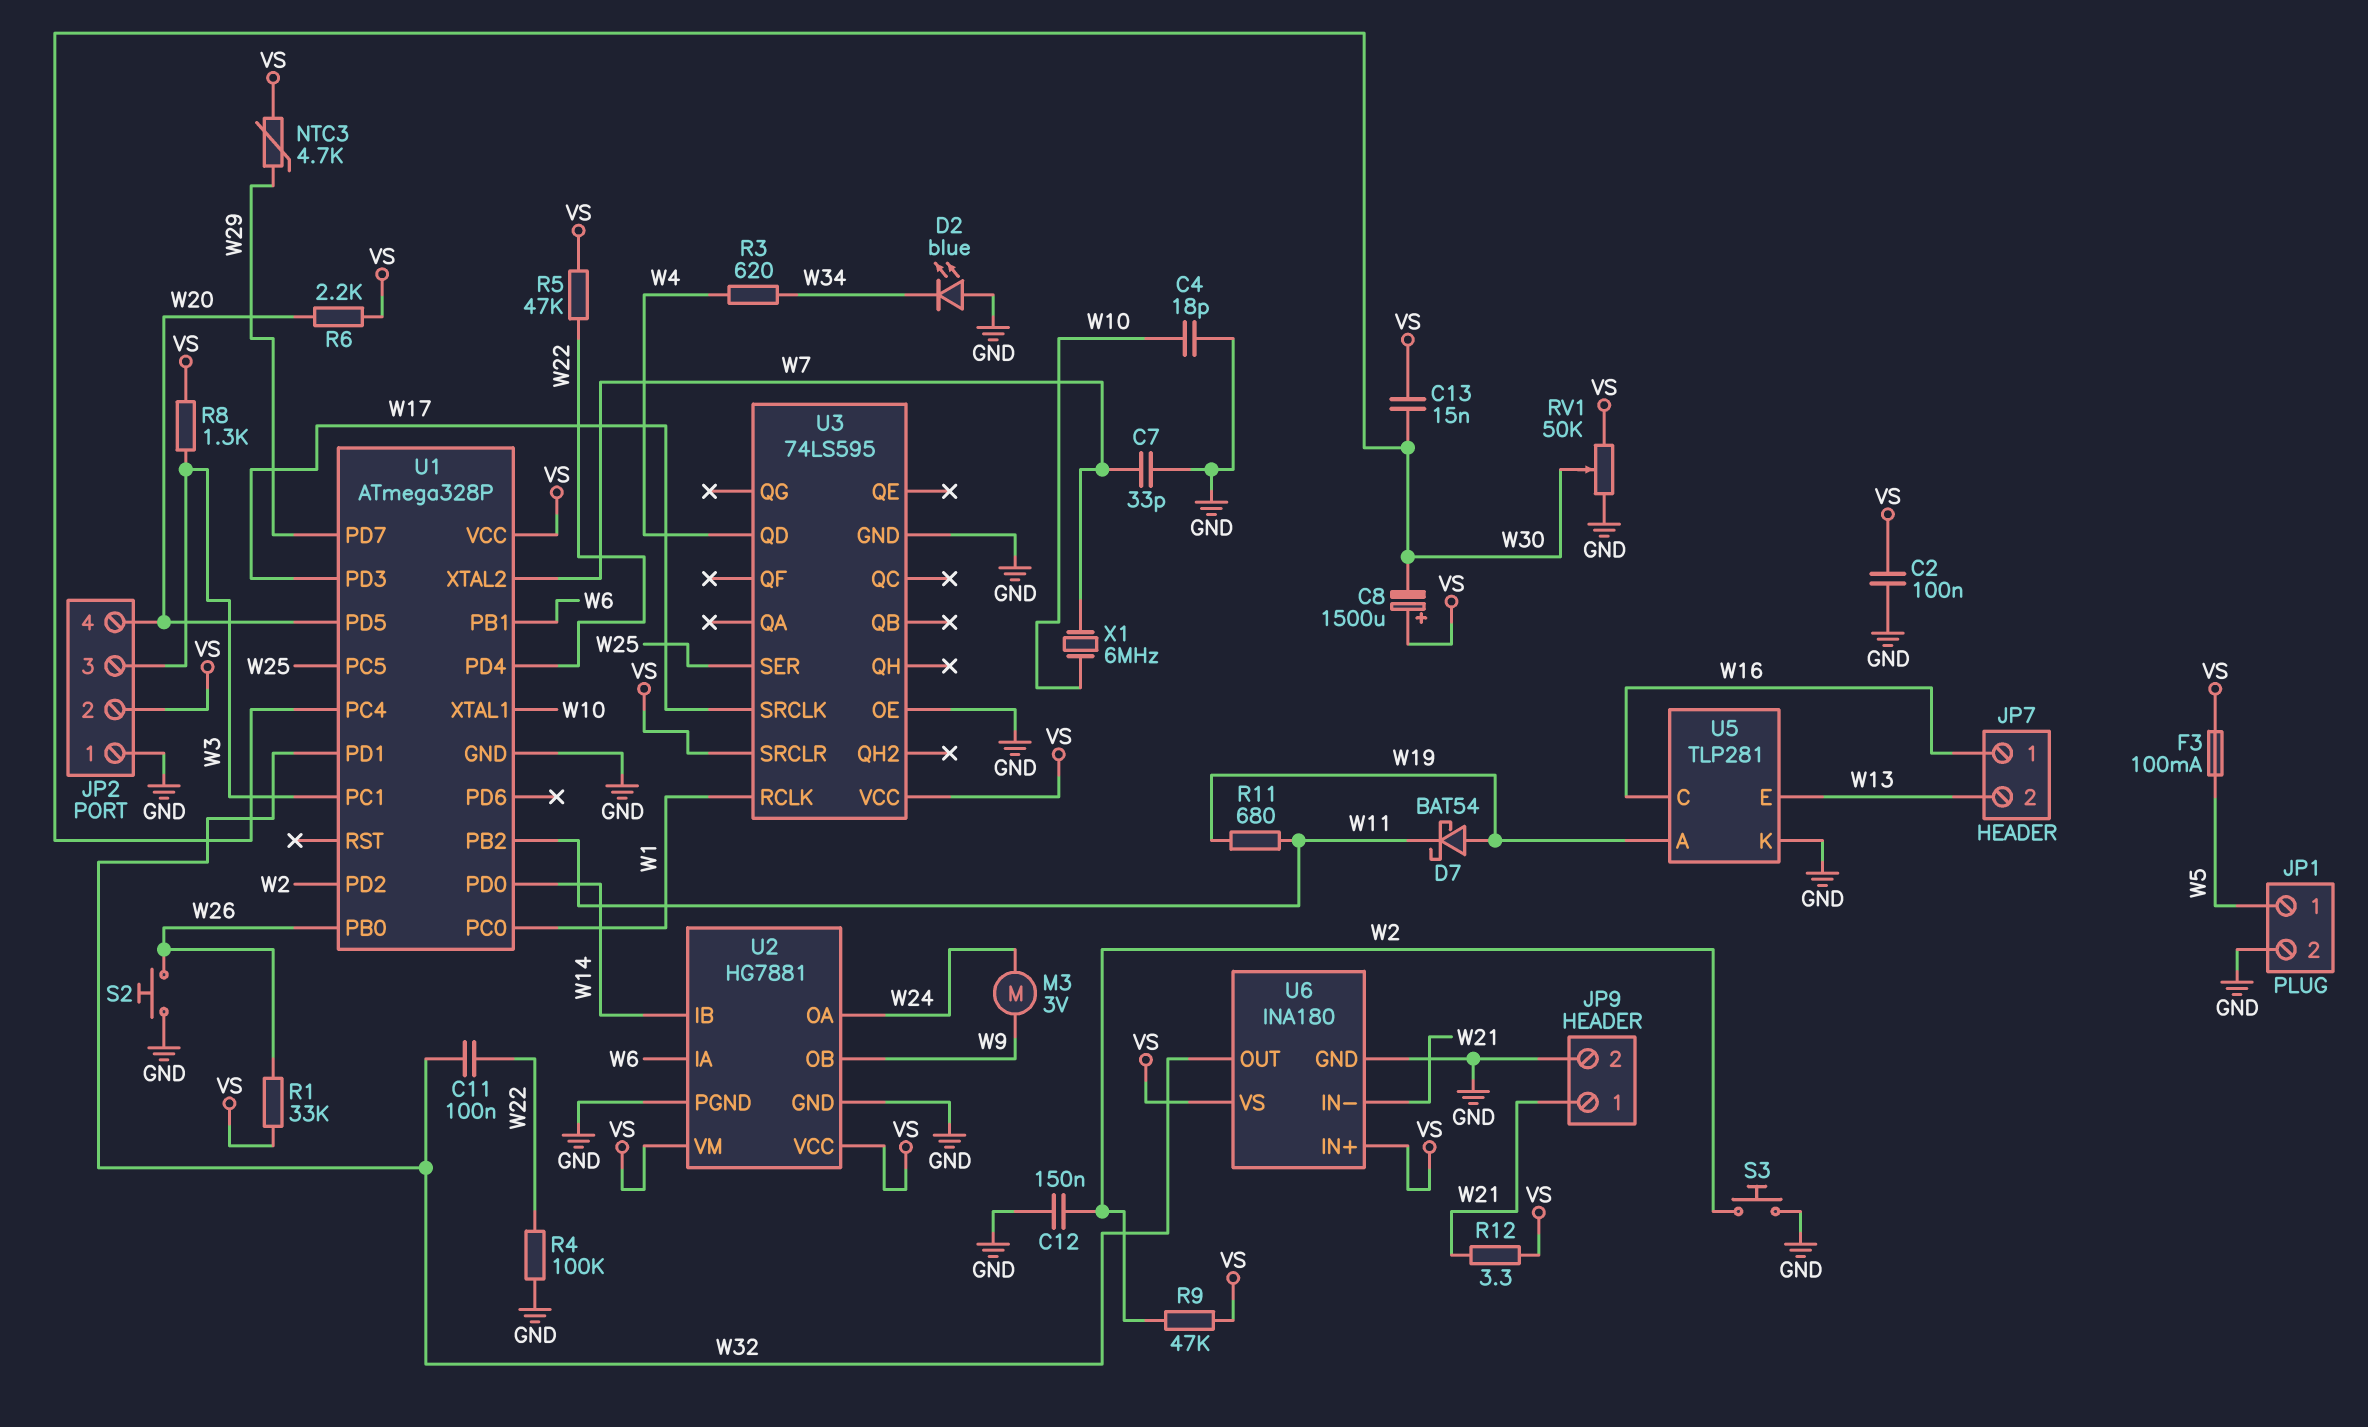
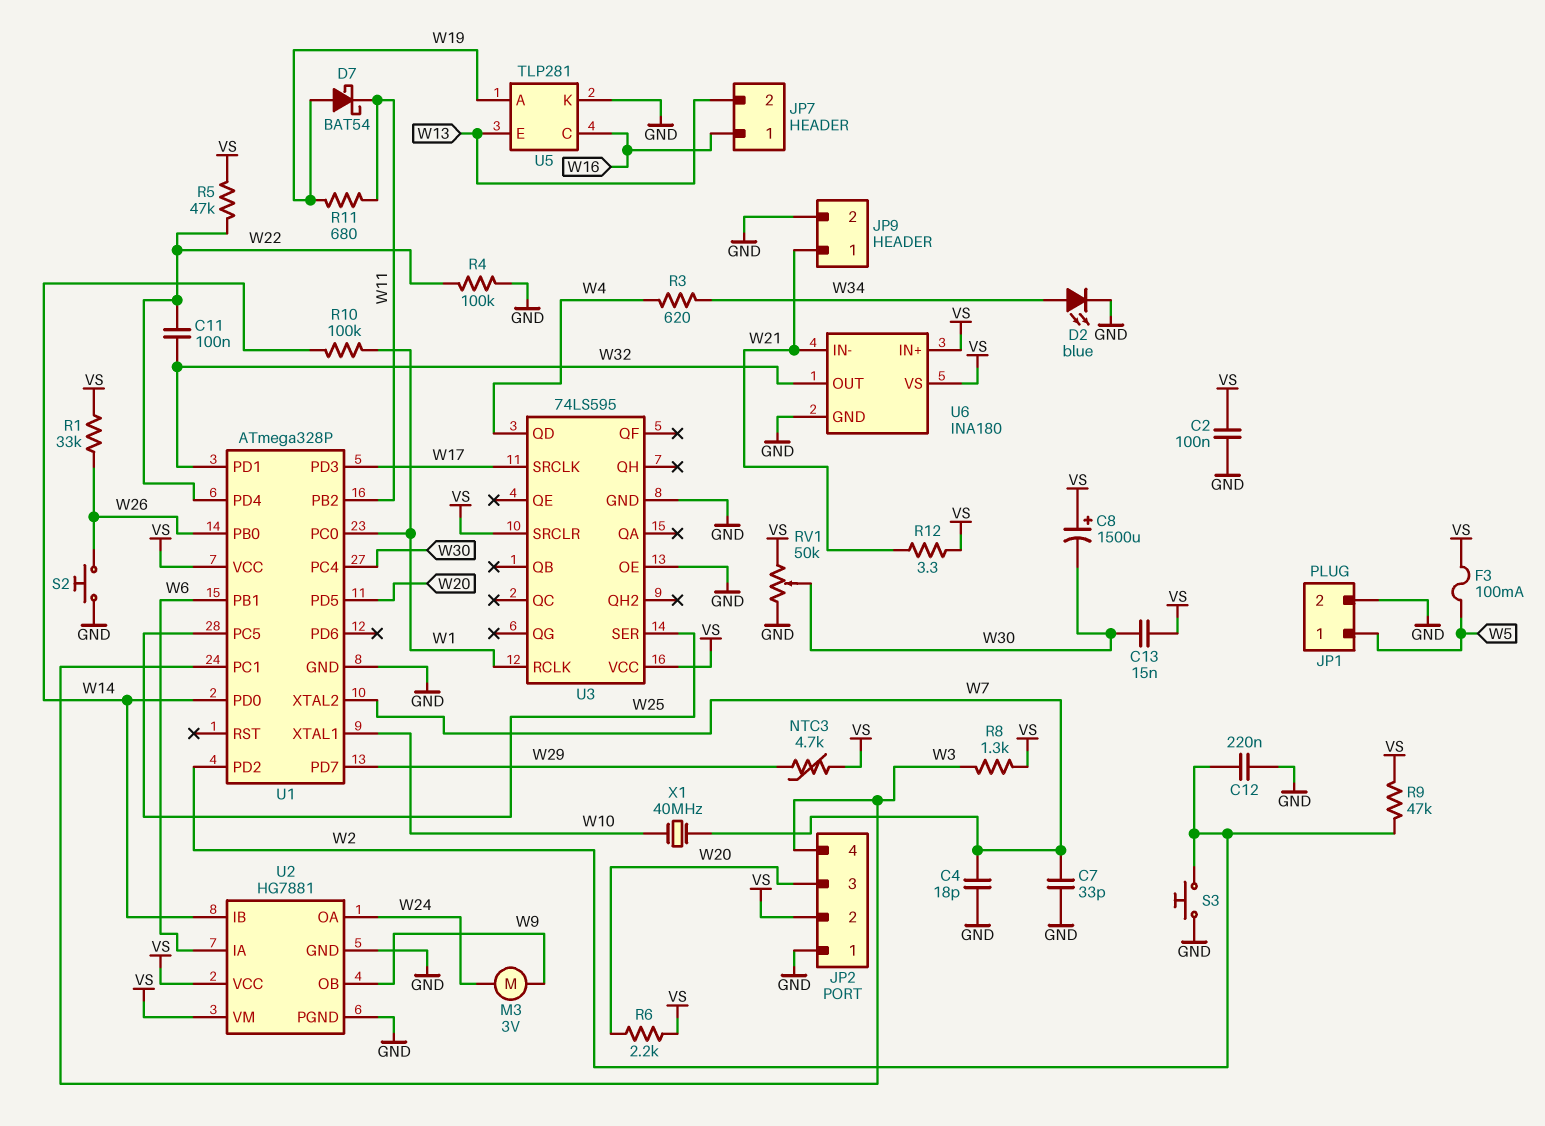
C4: 18pF (GND, W10) -> 18pF (GND, W7)
C12: 150nF (GND, W2) -> 220nF (GND, W2)
D2: LED blue (A GND, K W34) -> LED blue (A W34, K GND)
JP2 pin 3: W3 -> W20
JP2 pin 4: W20 -> W3
R10: none -> 100k (W1, W14)
X1: 6MHz (W7, W10) -> 40MHz (W7, W10)

